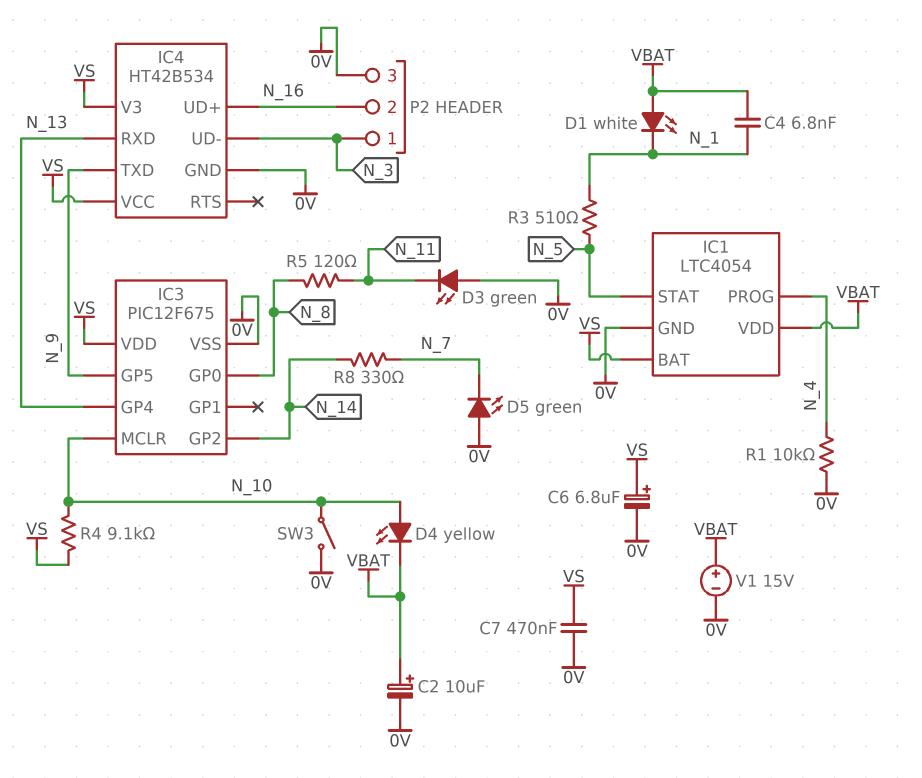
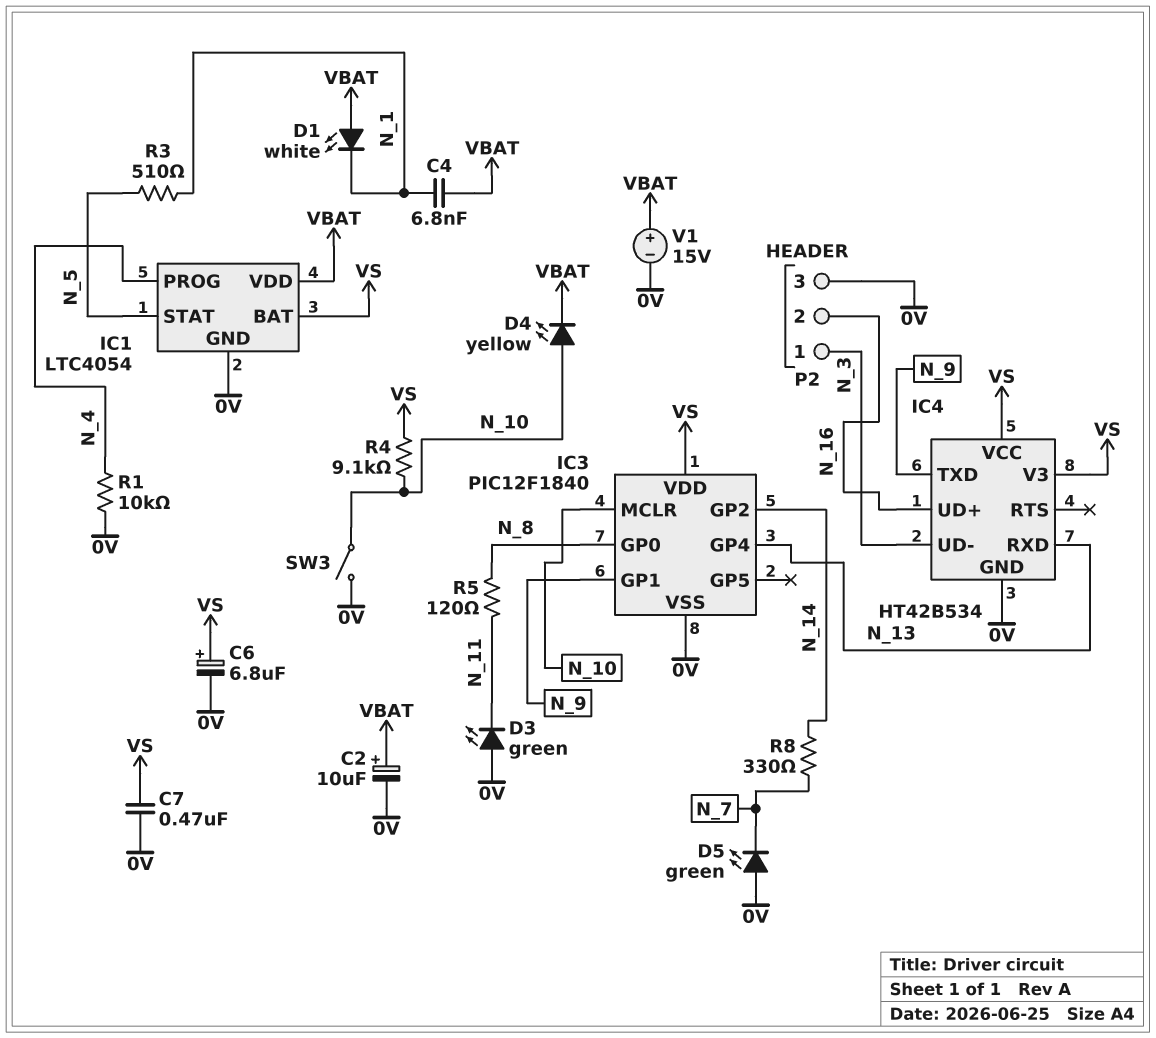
IC3: PIC12F675 -> PIC12F1840
IC3 pin GP1: none -> N_9
IC3 pin GP5: N_9 -> none

